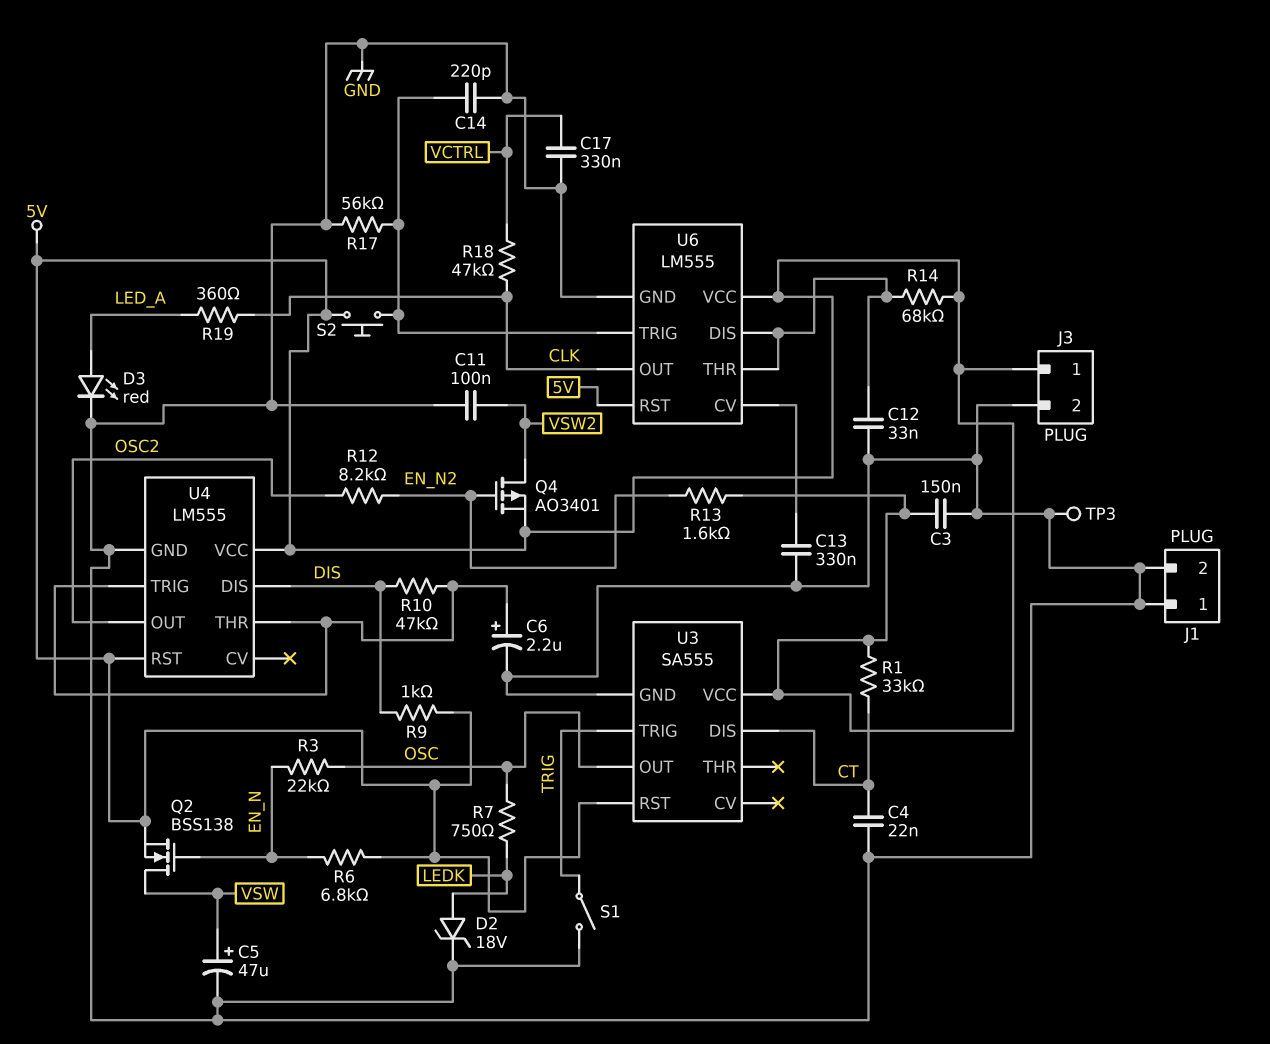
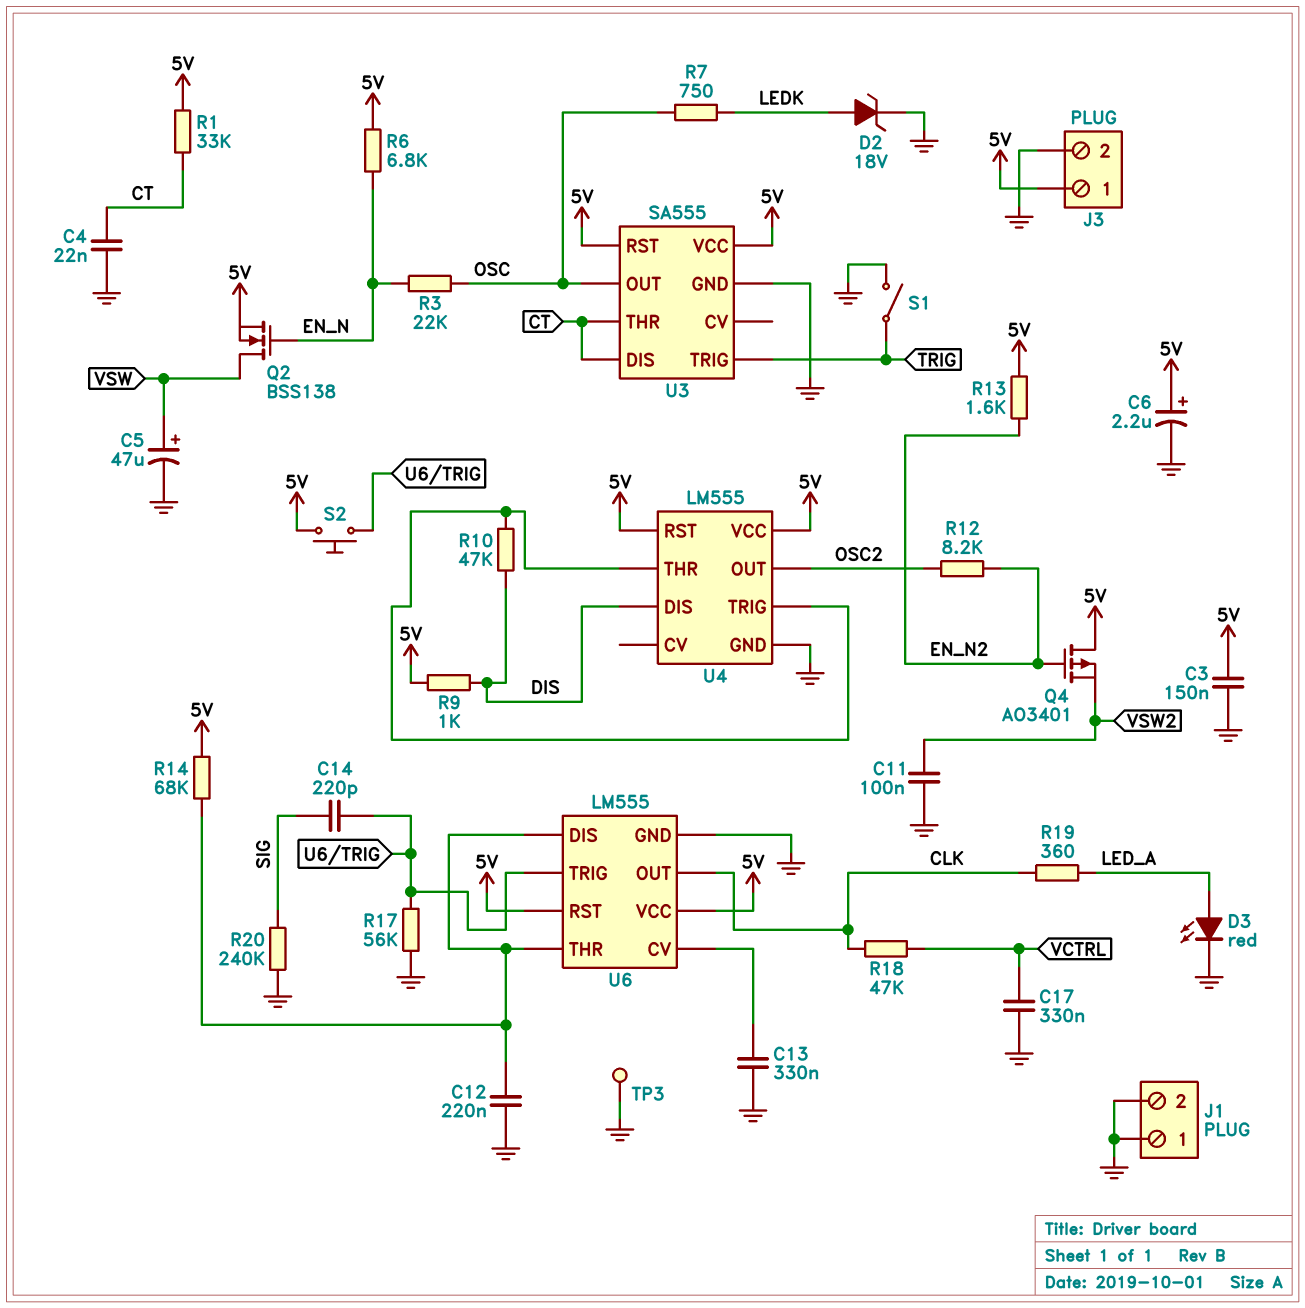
C6: 2.2uF (plus U4/THR, minus GND) -> 2.2uF (plus 5V, minus GND)
C12: 33nF (GND, U6/DIS) -> 220nF (GND, U6/DIS)
C14: 220pF (GND, U6/TRIG) -> 220pF (SIG, U6/TRIG)
Q4: PMOS AO3401 (G EN_N2, D VSW2, S 5V) -> PMOS AO3401 (G EN_N2, D 5V, S VSW2)
R20: none -> 240k (GND, SIG)
U3 pin THR: none -> CT

